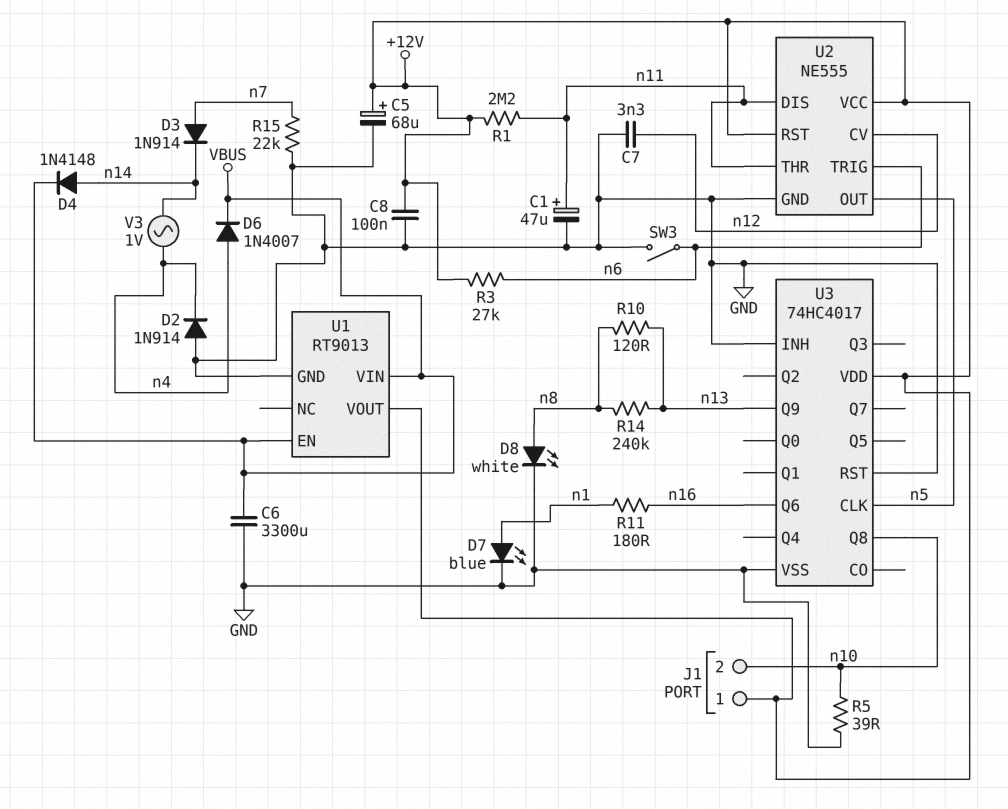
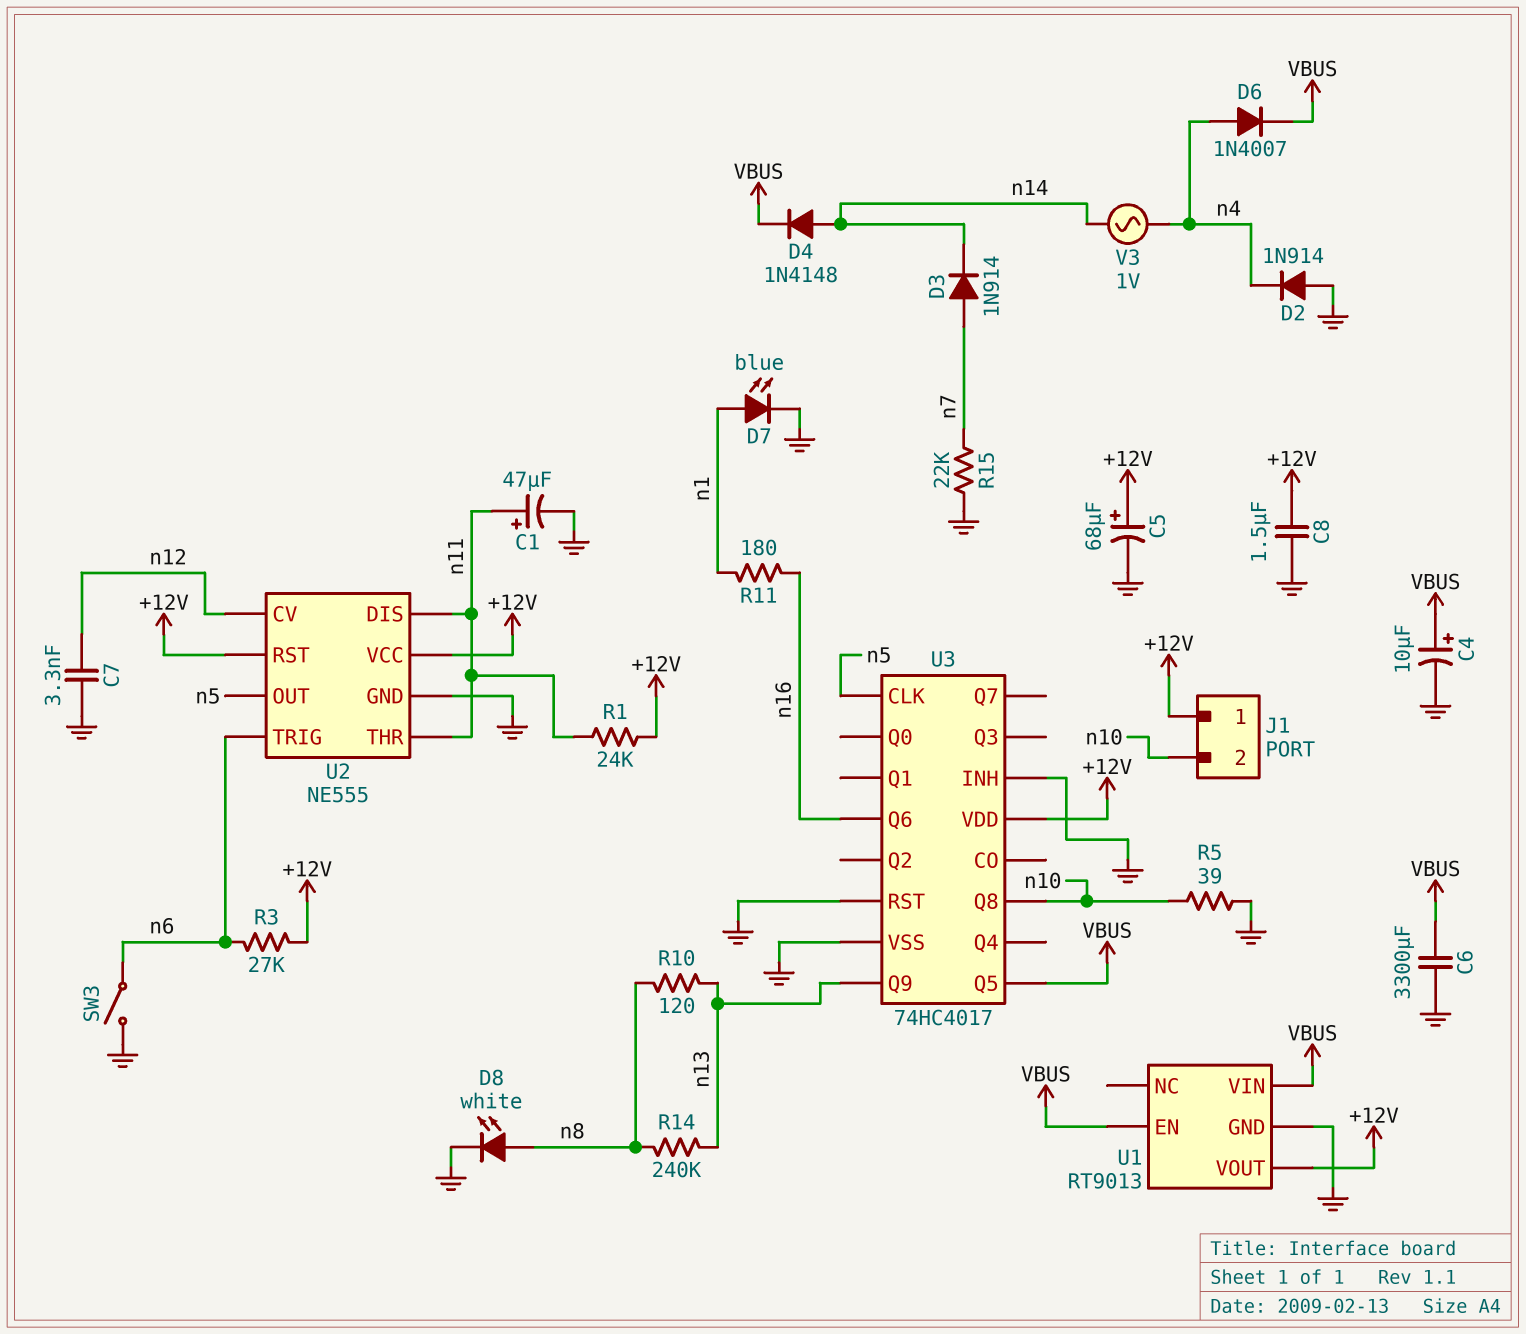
C4: none -> 10uF (plus VBUS, minus GND)
C8: 100nF (+12V, GND) -> 1.5uF (+12V, GND)
R1: 2.2M (+12V, n11) -> 24k (+12V, n11)
U3 pin Q5: none -> VBUS

